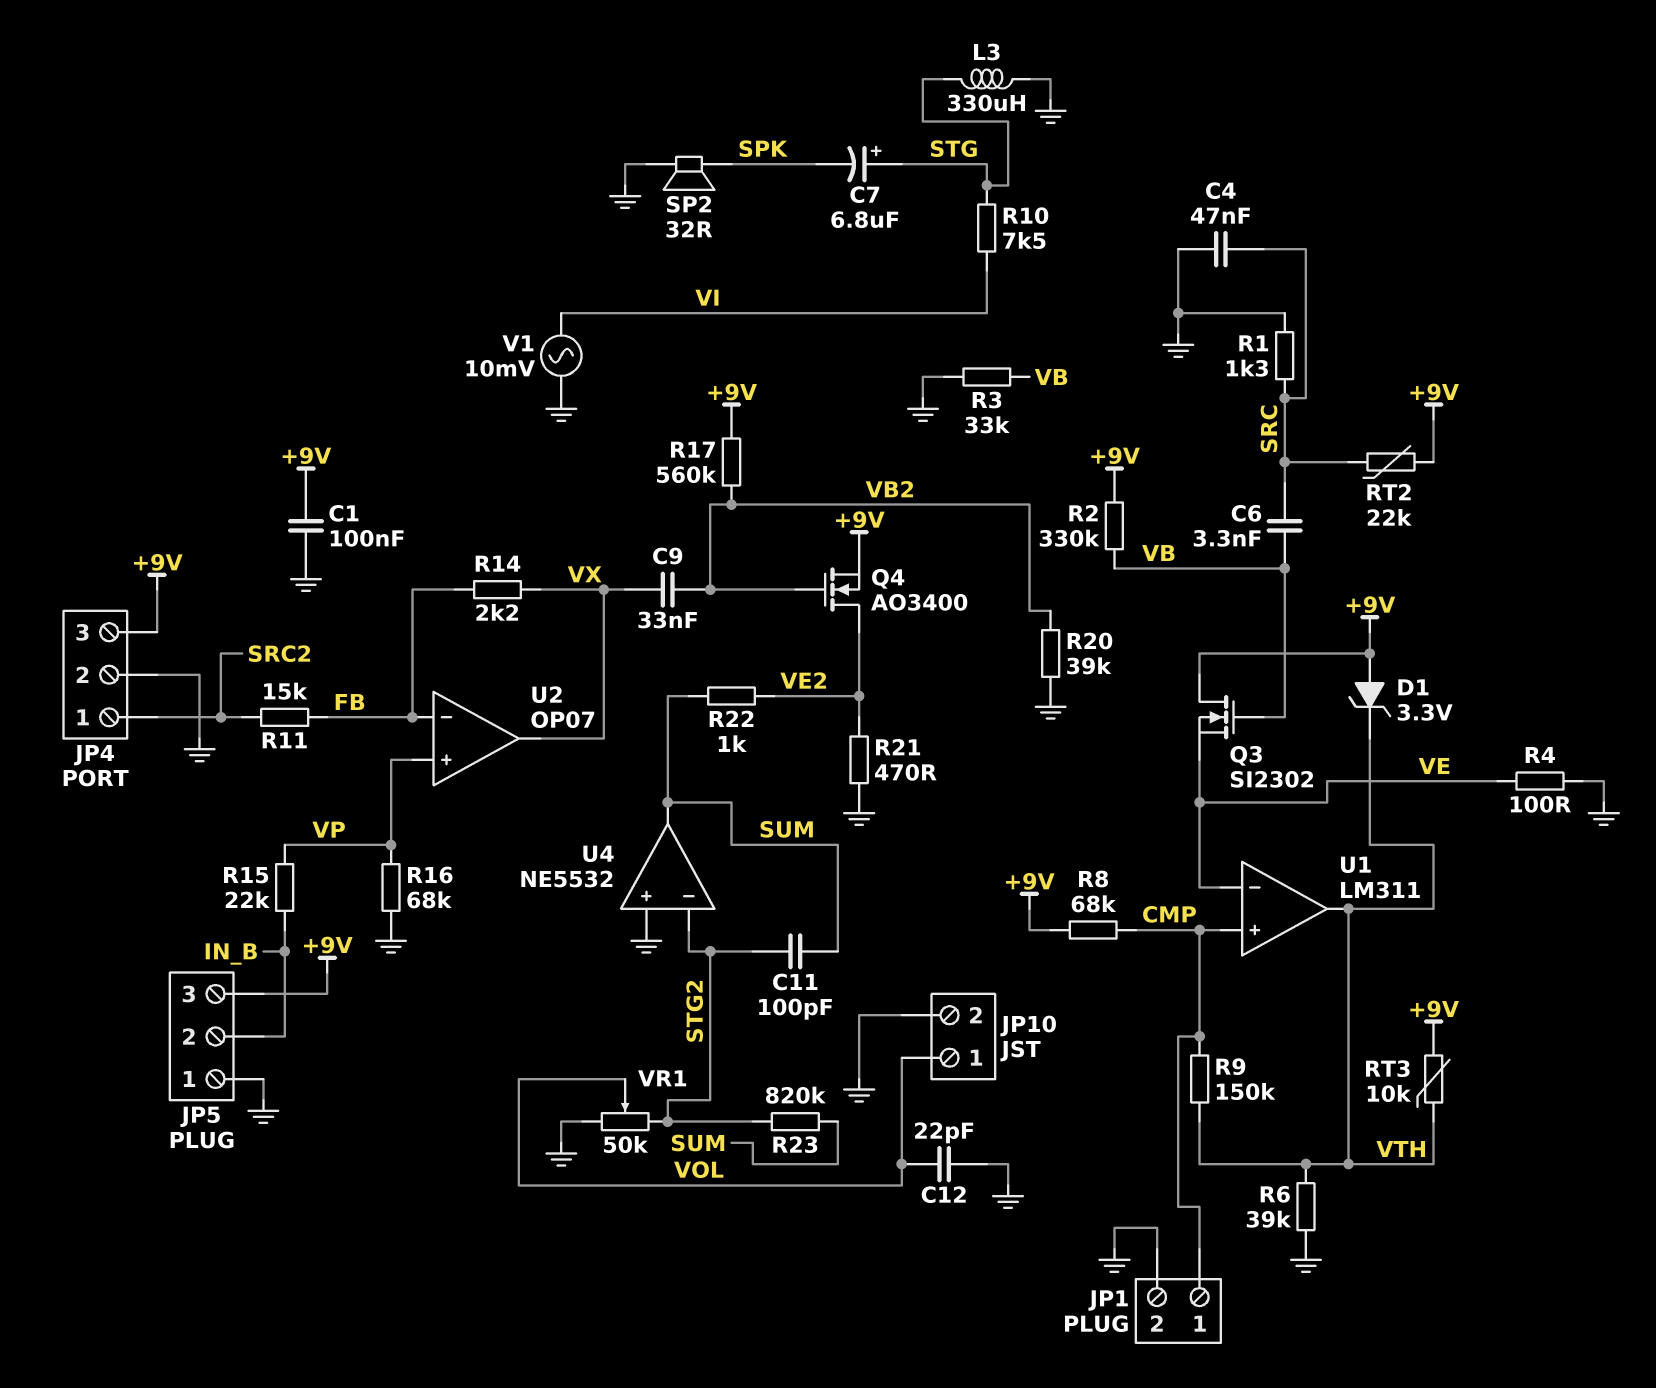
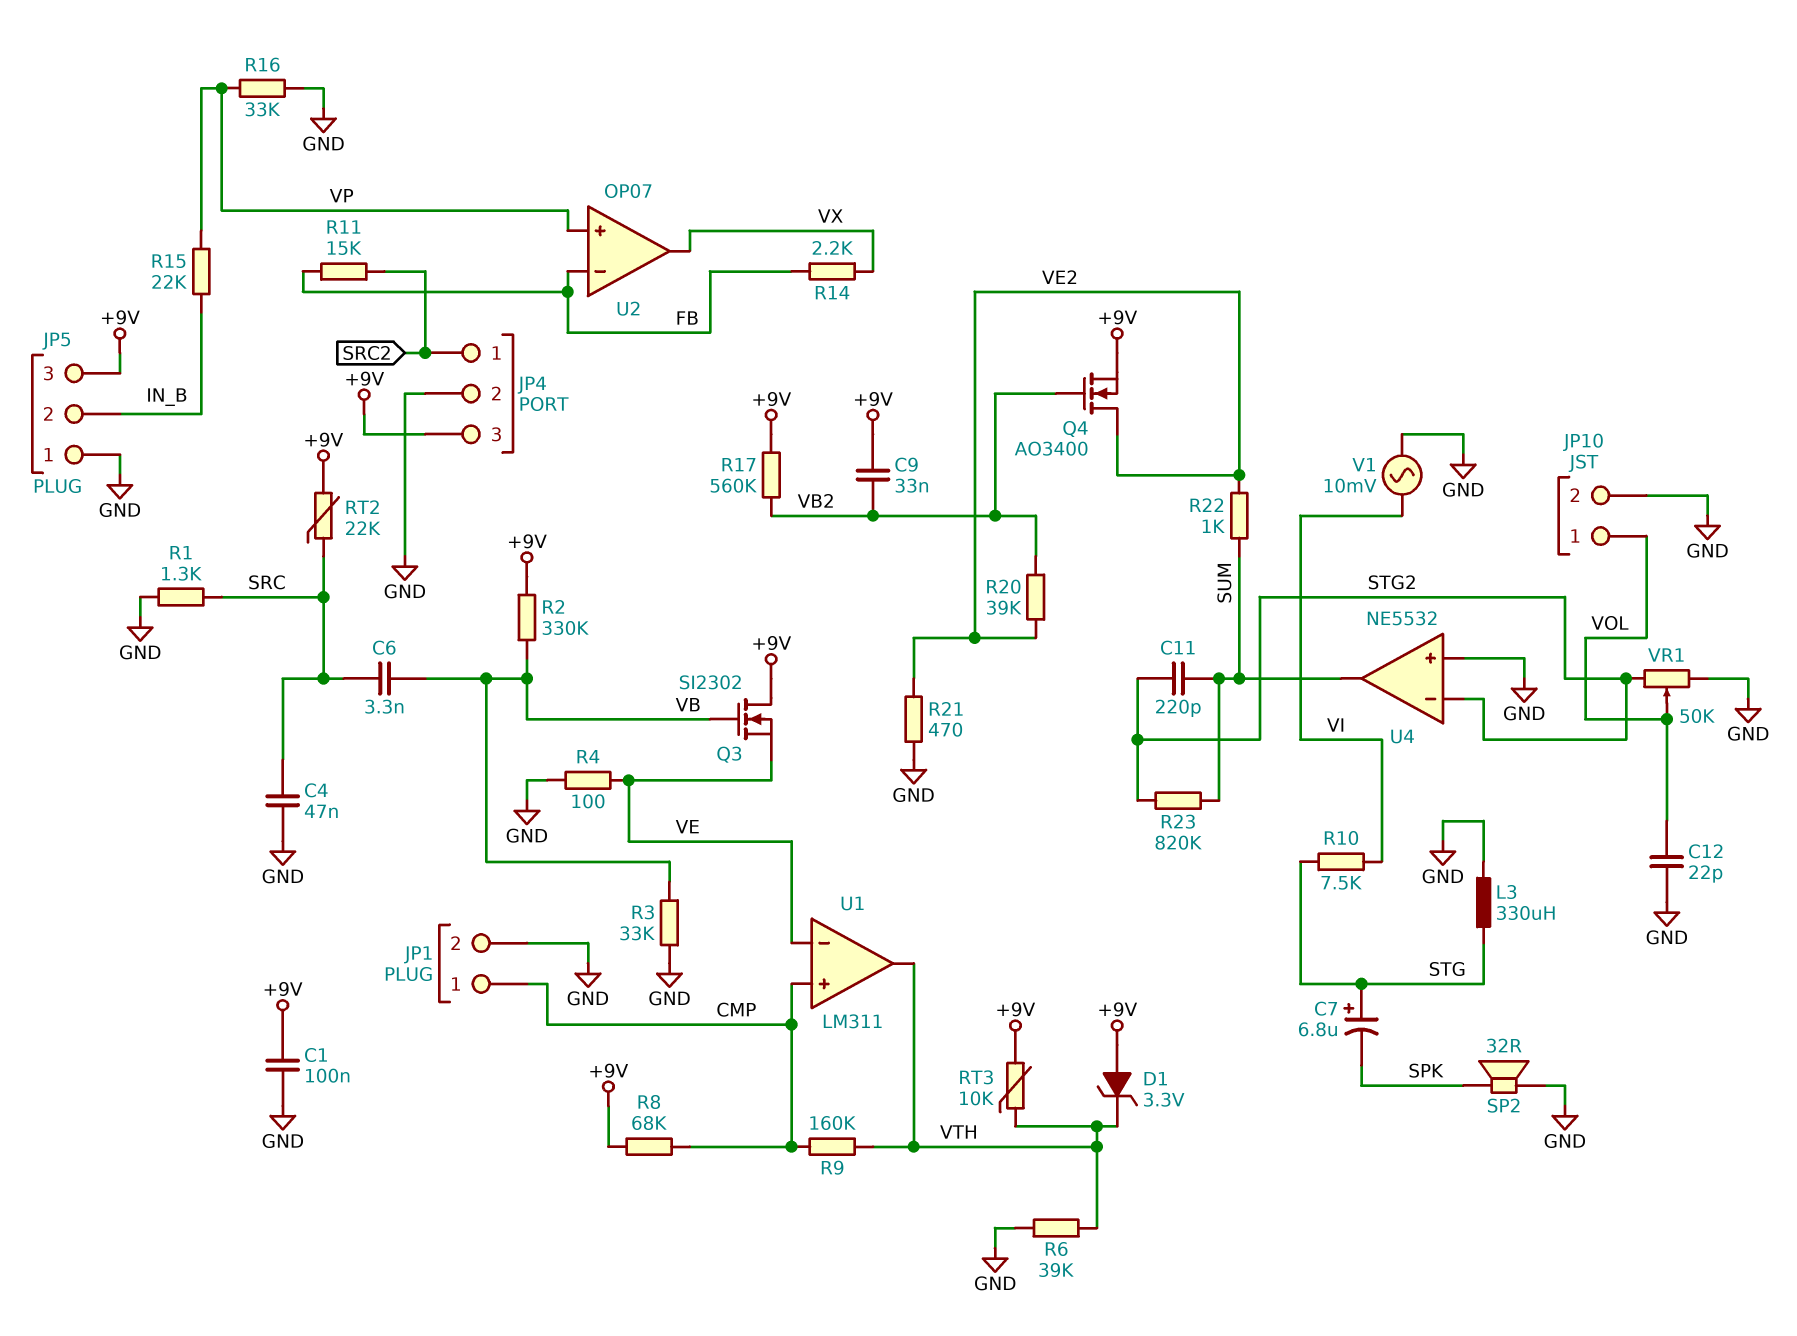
C9: 33nF (VB2, VX) -> 33nF (+9V, VB2)
C11: 100pF (STG2, SUM) -> 220pF (STG2, SUM)
R9: 150k (CMP, VTH) -> 160k (CMP, VTH)
R16: 68k (GND, VP) -> 33k (GND, VP)
R20: 39k (GND, VB2) -> 39k (VB2, VE2)

